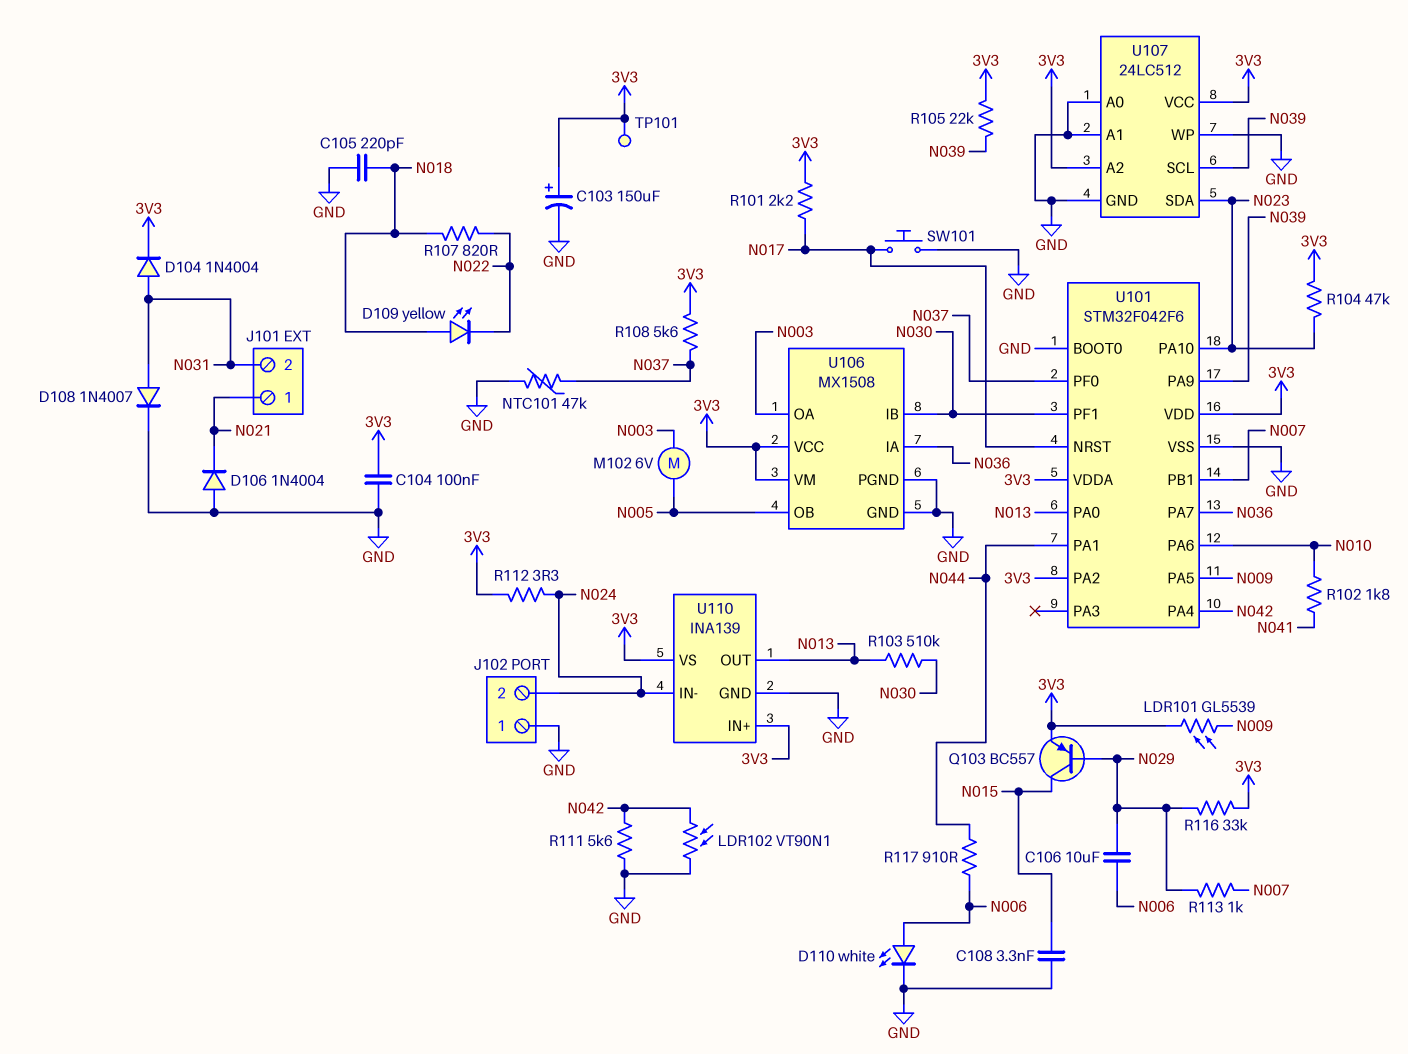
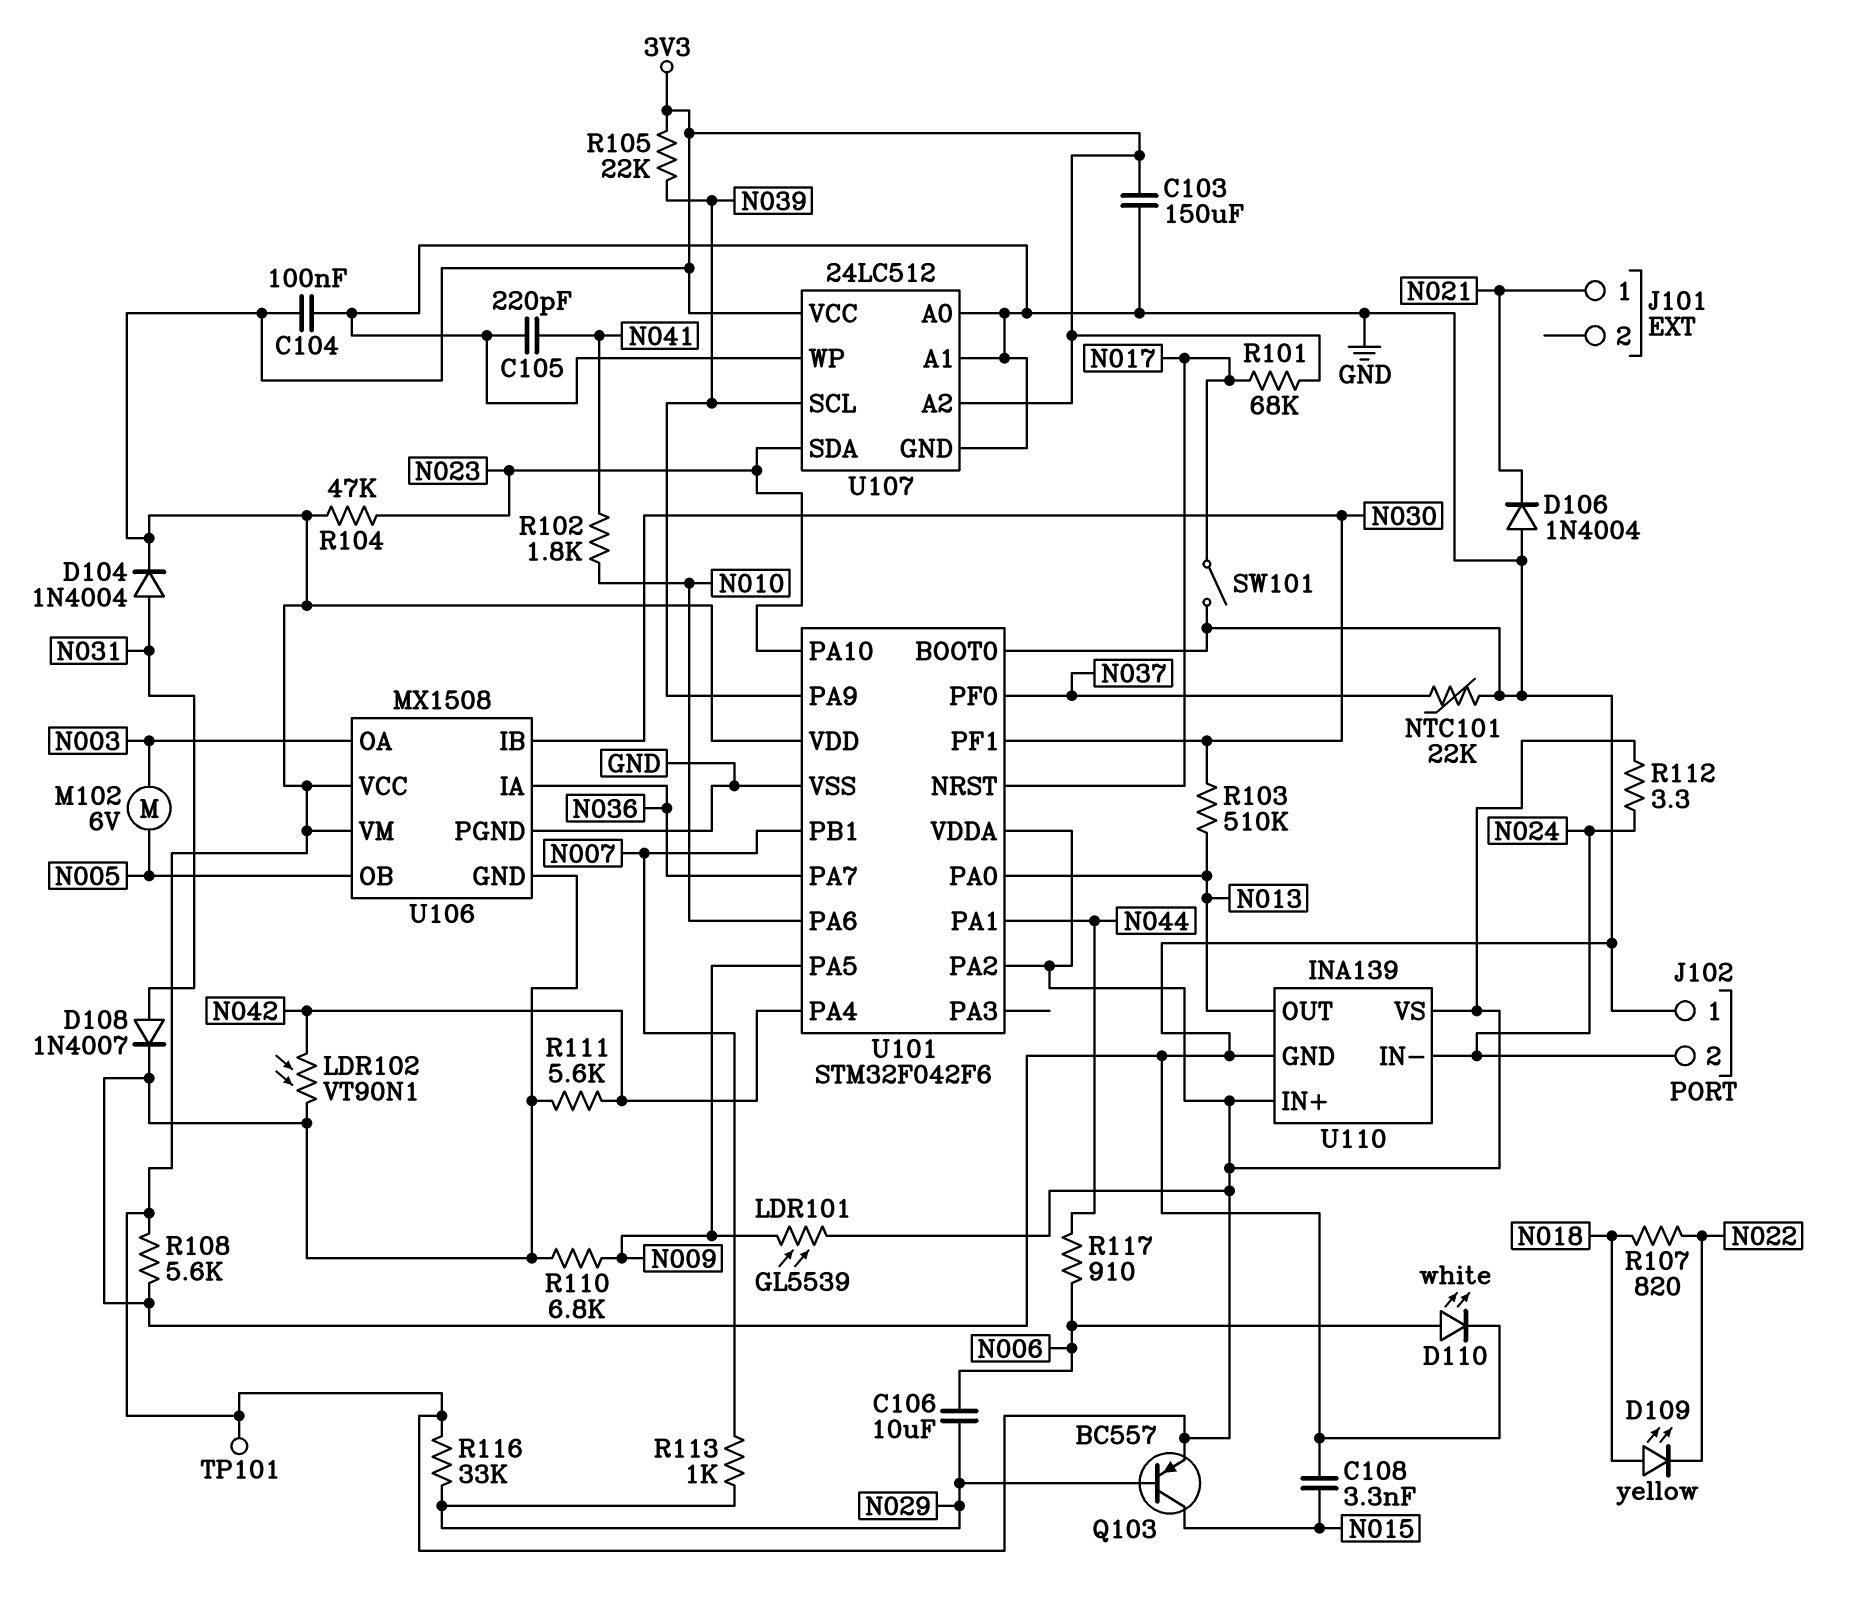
C103: 150uF (plus 3V3, minus GND) -> 150uF (3V3, GND)
C105: 220pF (GND, N018) -> 220pF (GND, N041)
J101 pin 2: N031 -> none
NTC101: 47k (GND, N037) -> 22k (GND, N037)
R101: 2.2k (3V3, N017) -> 68k (3V3, N017)
R108: 5.6k (3V3, N037) -> 5.6k (3V3, GND)
R110: none -> 6.8k (GND, N009)
SW101: button (GND, N017) -> switch (GND, N017)

